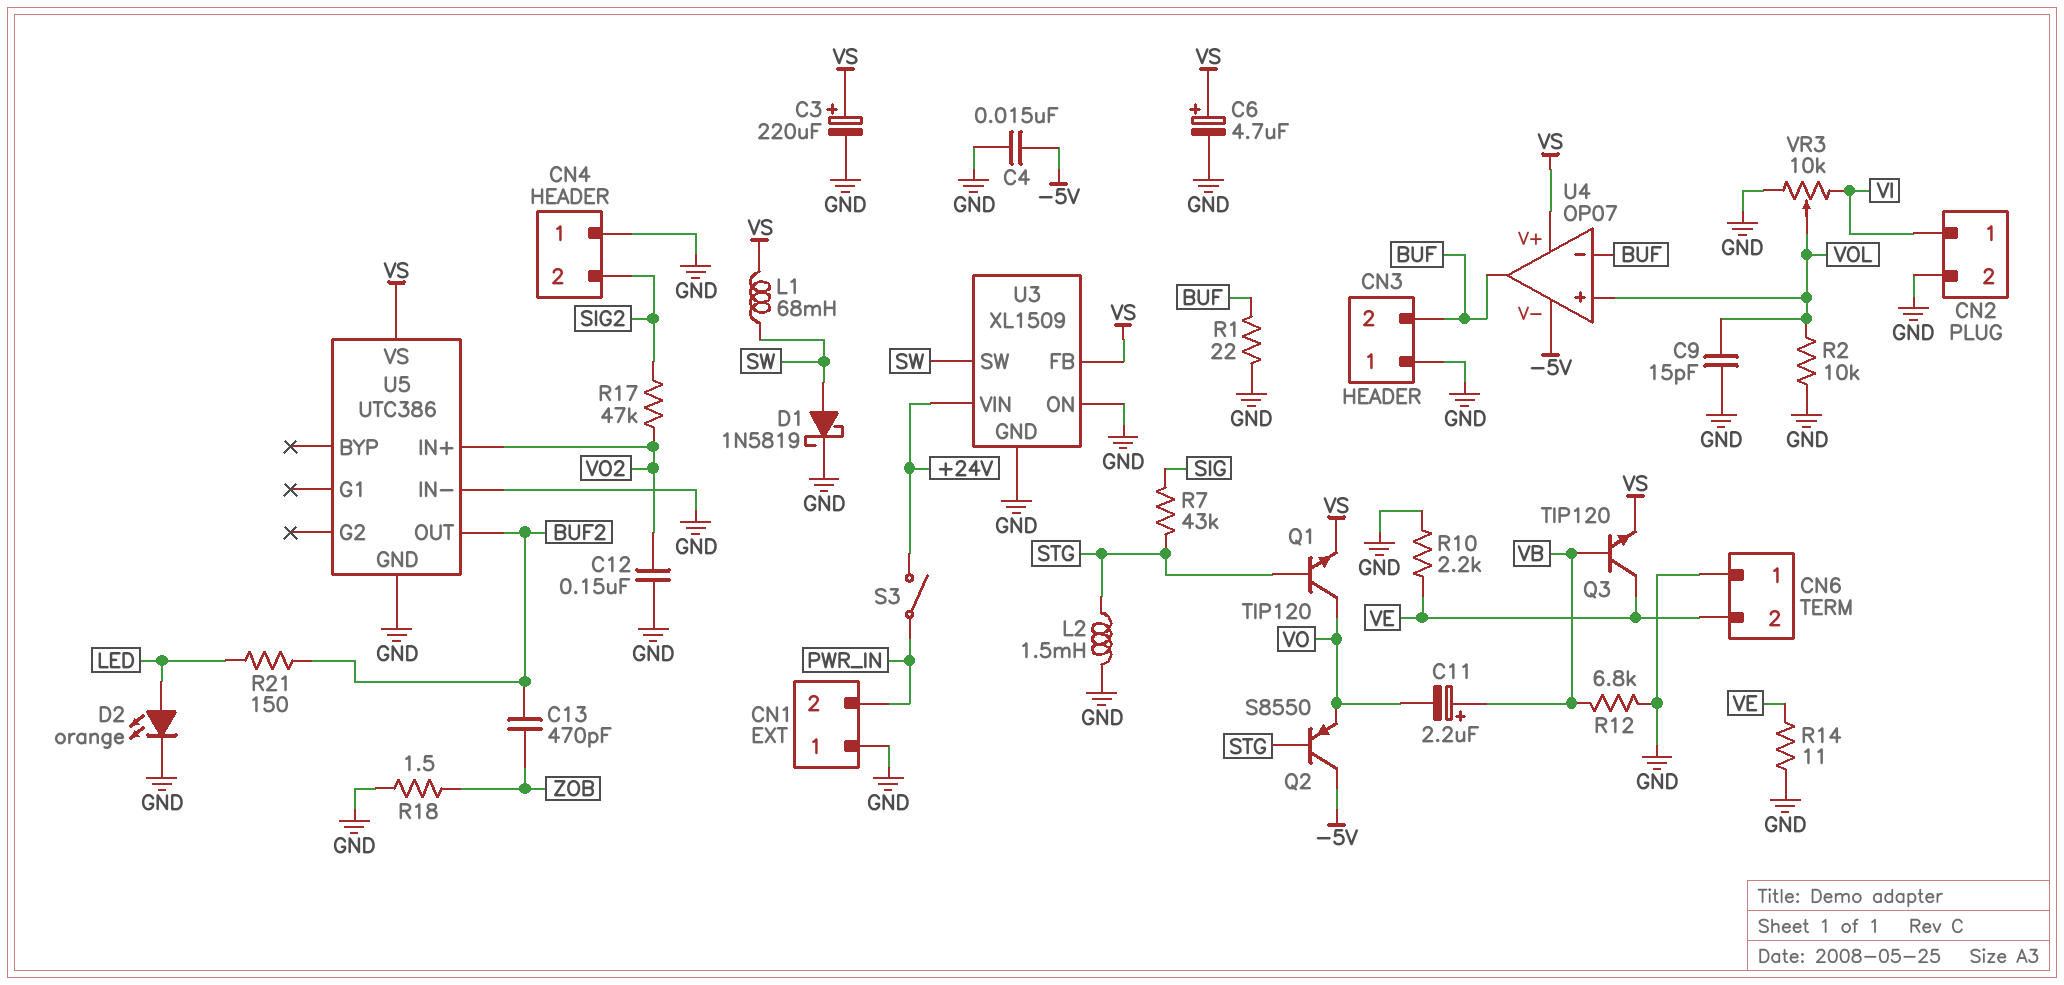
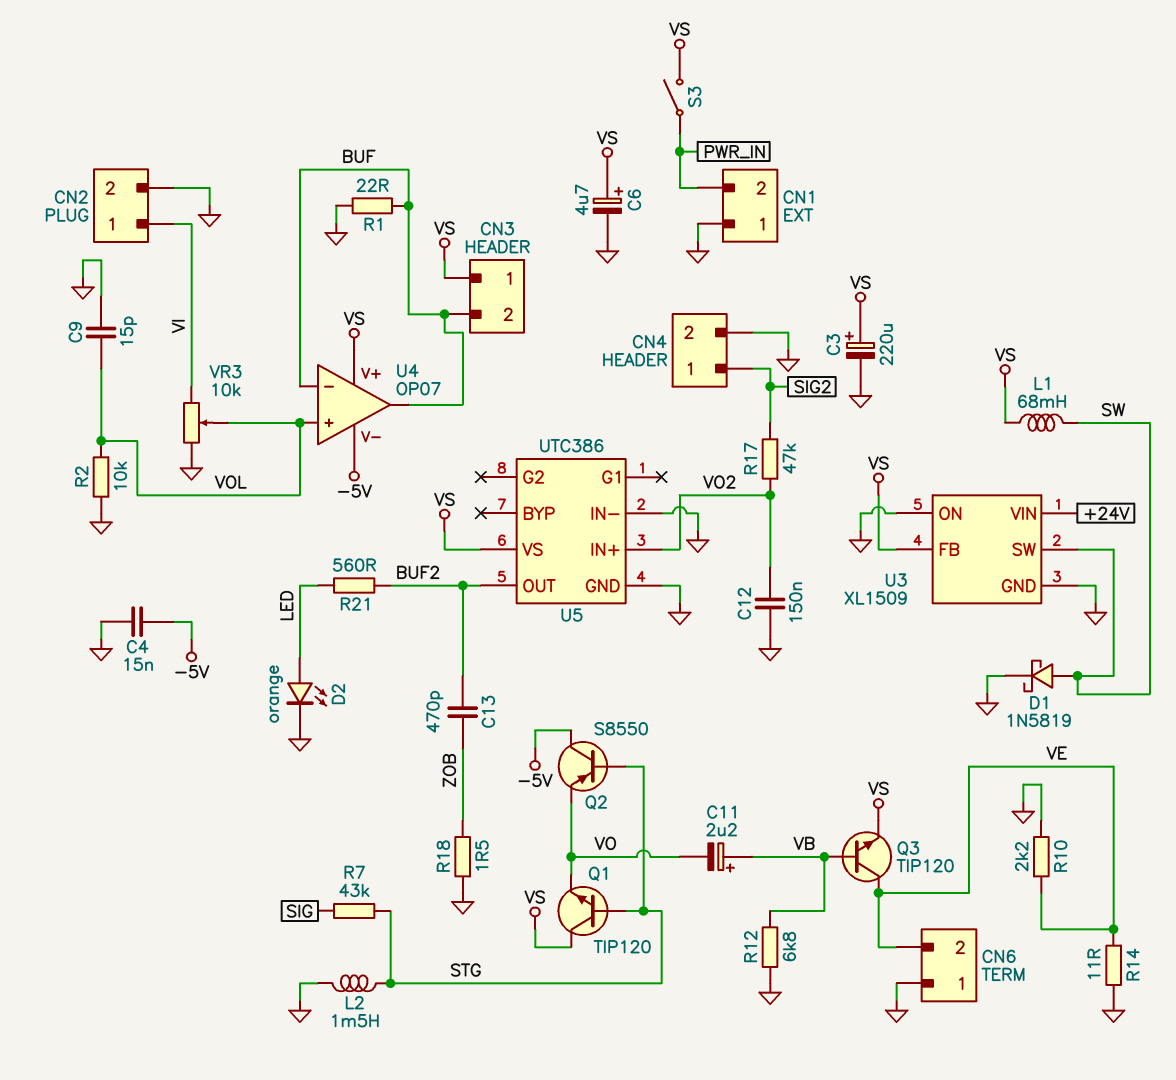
CN3 pin 1: GND -> VS
CN4 pin 1: GND -> SIG2
CN4 pin 2: SIG2 -> GND
Q1: NPN TIP120 (B STG, C VO, E VS) -> NPN TIP120 (B STG, C VS, E VO)
R21: 150 (BUF2, LED) -> 560 (BUF2, LED)
S3: switch (+24V, PWR_IN) -> switch (PWR_IN, VS)

